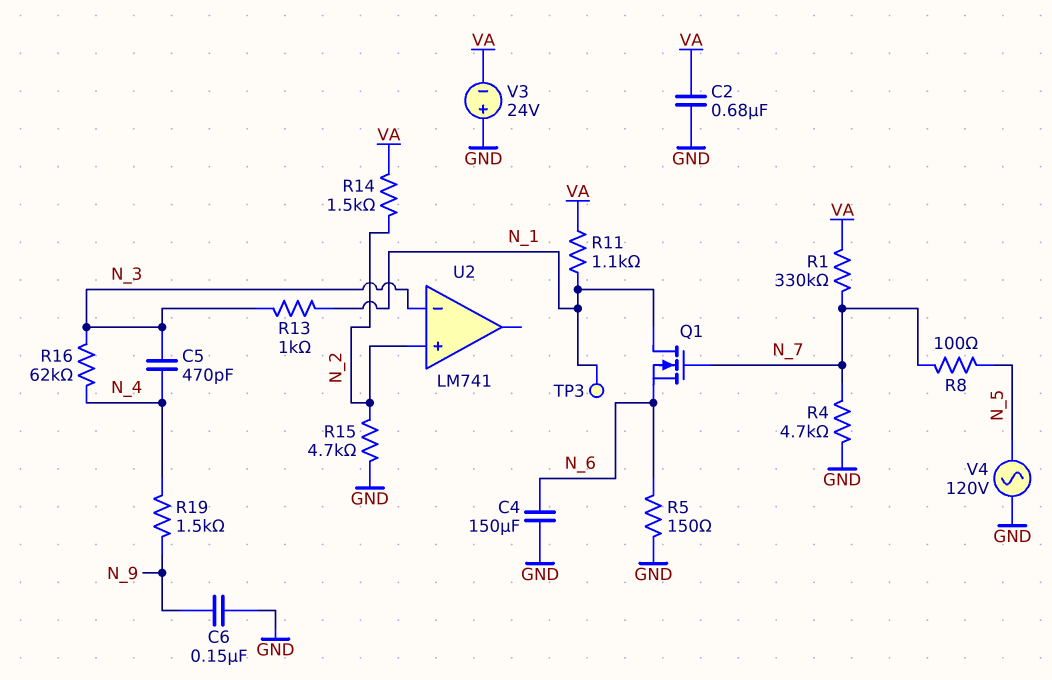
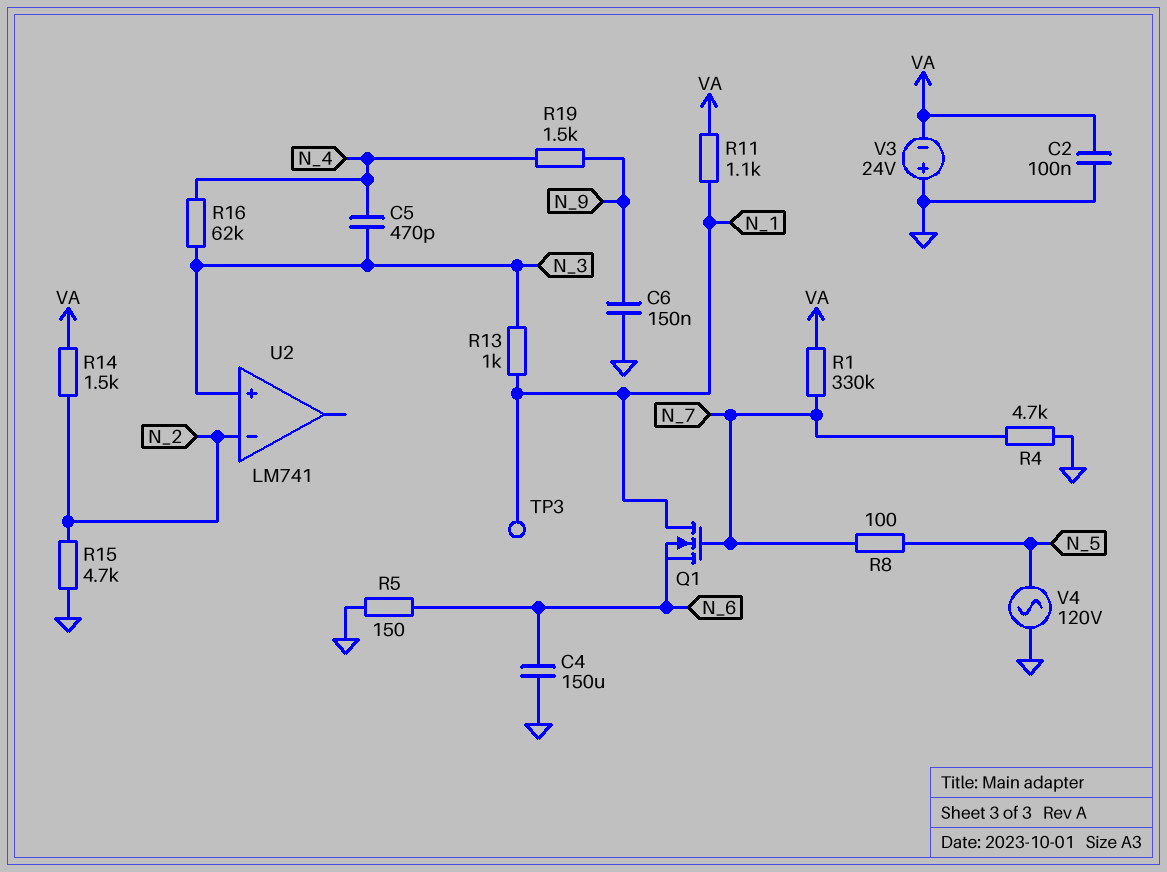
C2: 680nF (GND, VA) -> 100nF (GND, VA)
U2 pin in+: N_2 -> N_3
U2 pin in-: N_3 -> N_2

